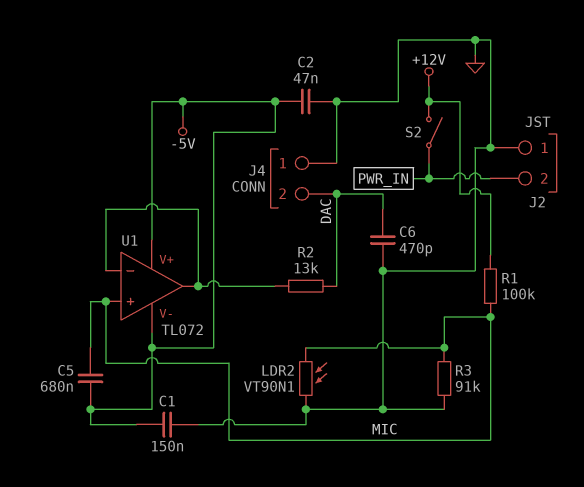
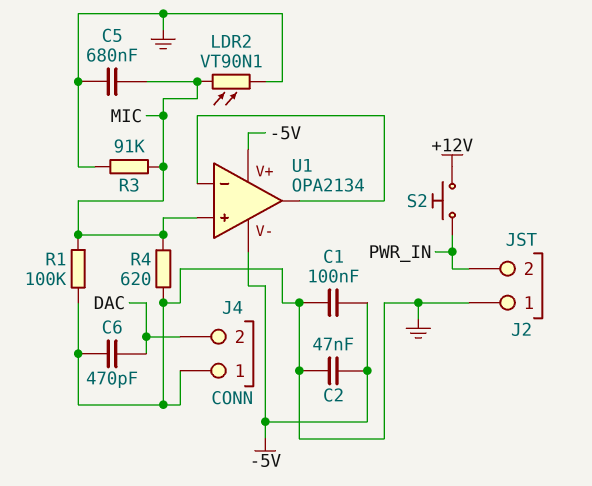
C1: 150nF (-5V, GND) -> 100nF (-5V, GND)
C5: 680nF (-5V, MIC) -> 680nF (GND, MIC)
R1: 100k (+12V, MIC) -> 100k (GND, MIC)
R2: 13k (DAC, U1/in-) -> none
R4: none -> 620 (GND, MIC)
S2: switch (+12V, PWR_IN) -> button (+12V, PWR_IN)
U1: TL072 -> OPA2134

